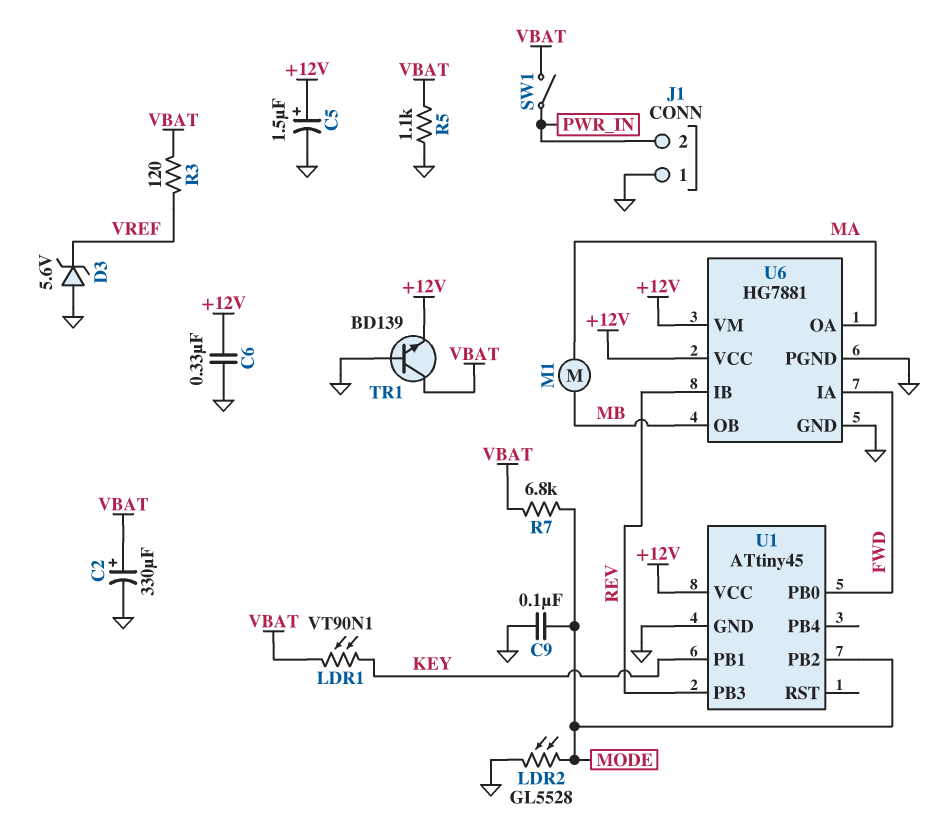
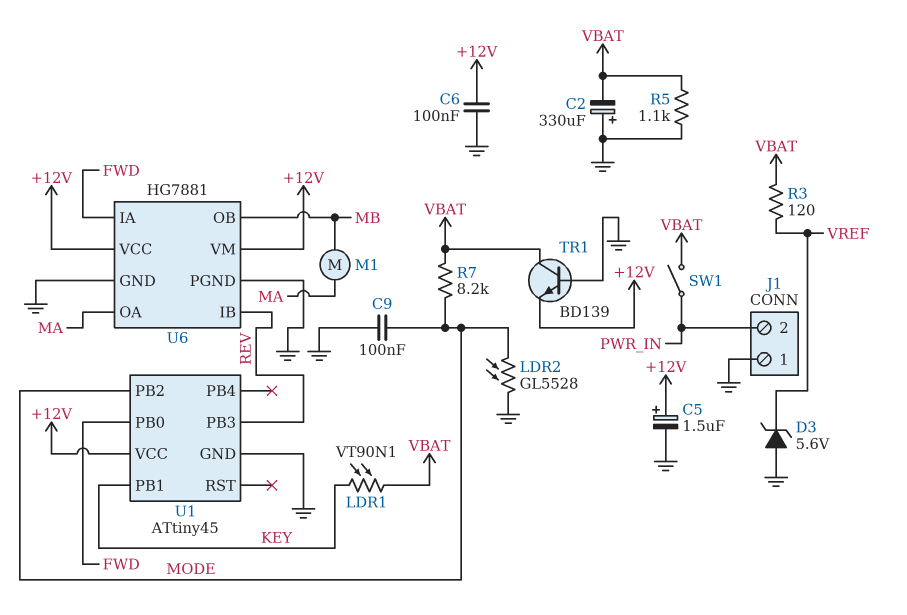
C2: 330uF (plus VBAT, minus GND) -> 330uF (plus GND, minus VBAT)
C6: 330nF (+12V, GND) -> 100nF (+12V, GND)
R7: 6.8k (MODE, VBAT) -> 8.2k (MODE, VBAT)

